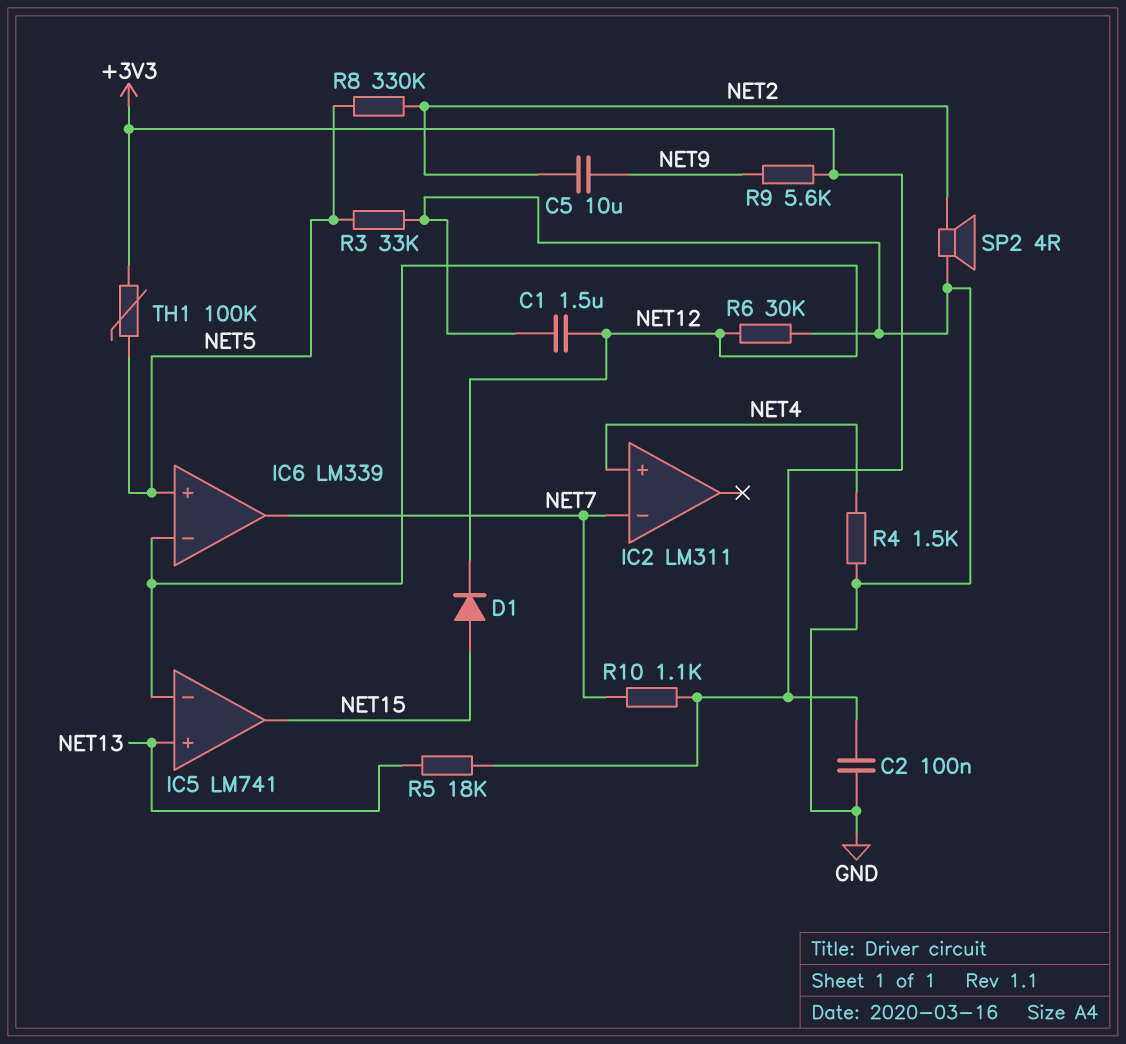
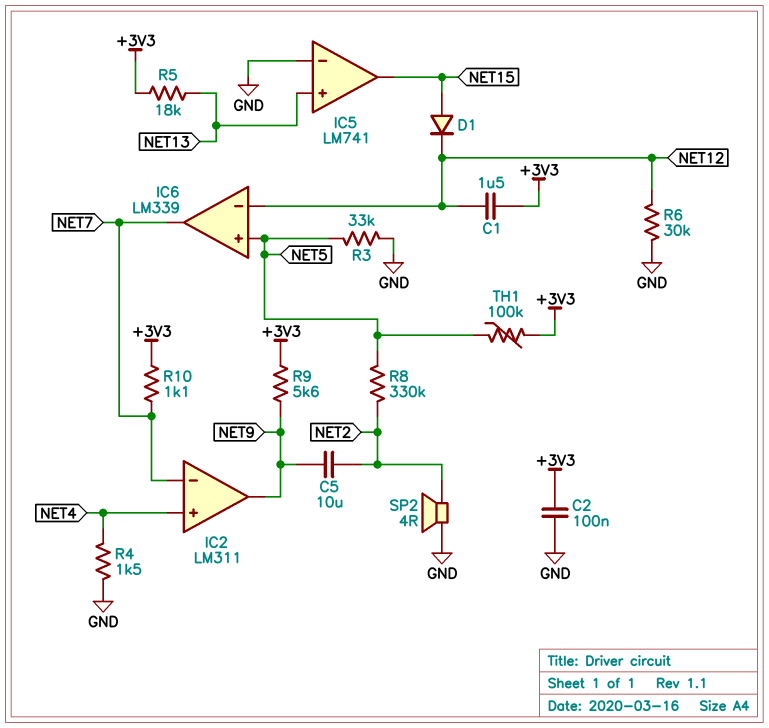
C1: 1.5uF (GND, NET12) -> 1.5uF (+3V3, NET12)
IC2 pin out: none -> NET9
IC5 pin in-: NET12 -> GND

